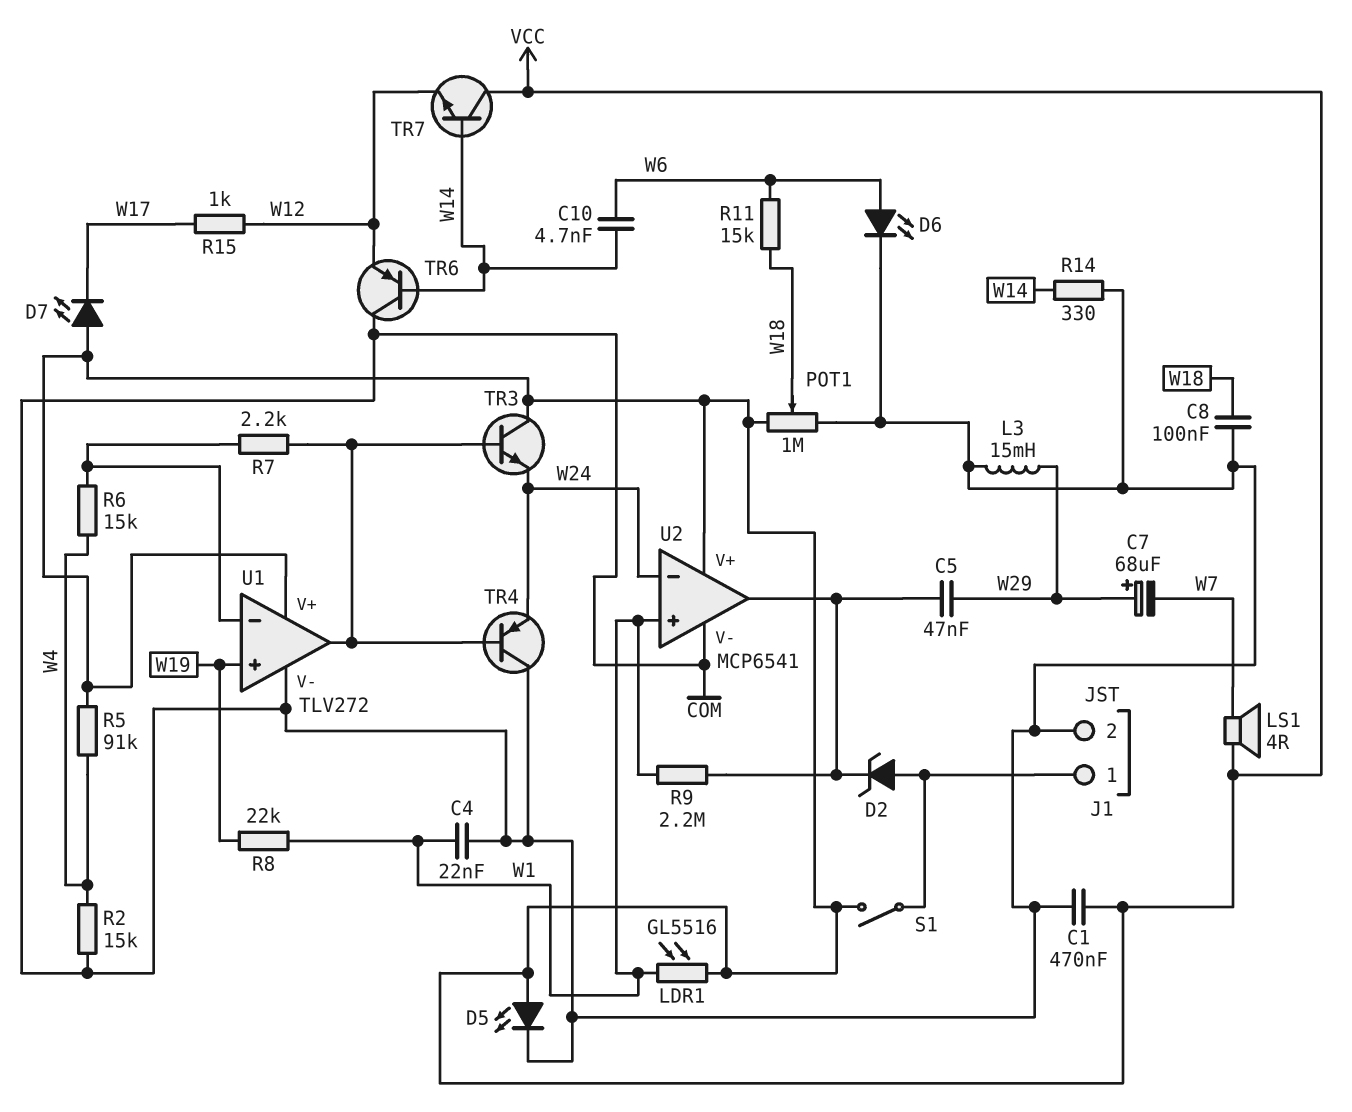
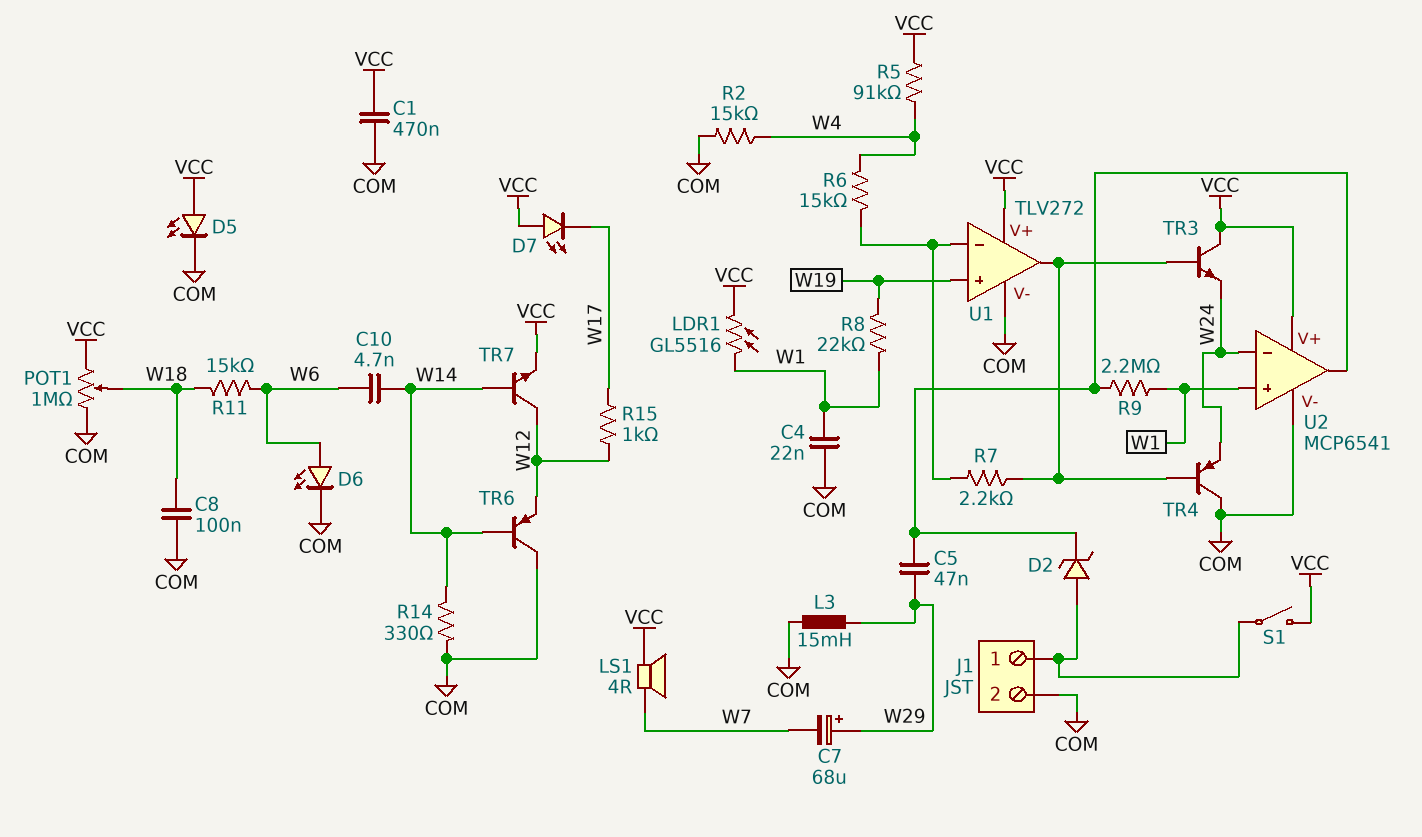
TR7: NPN (B W14, C VCC, E W12) -> NPN (B W14, C W12, E VCC)

